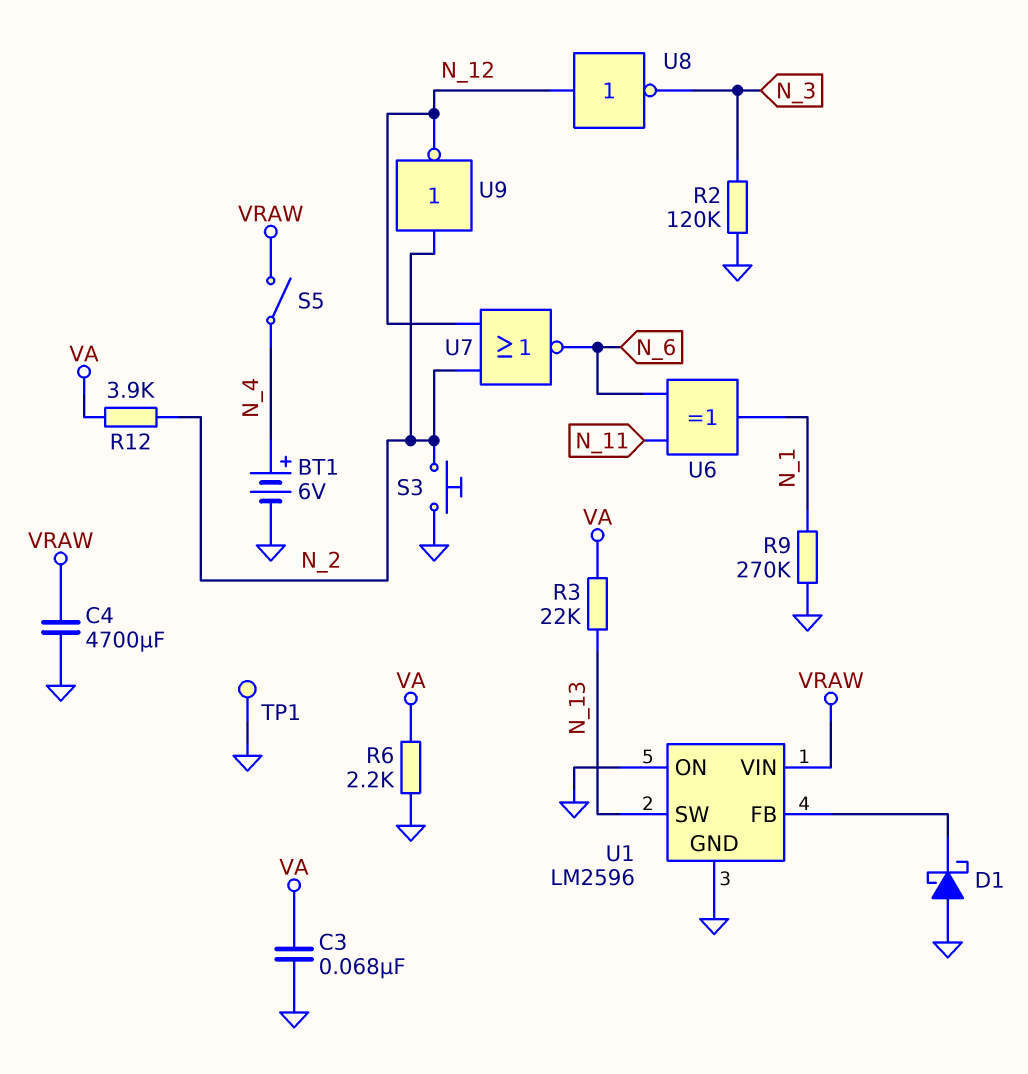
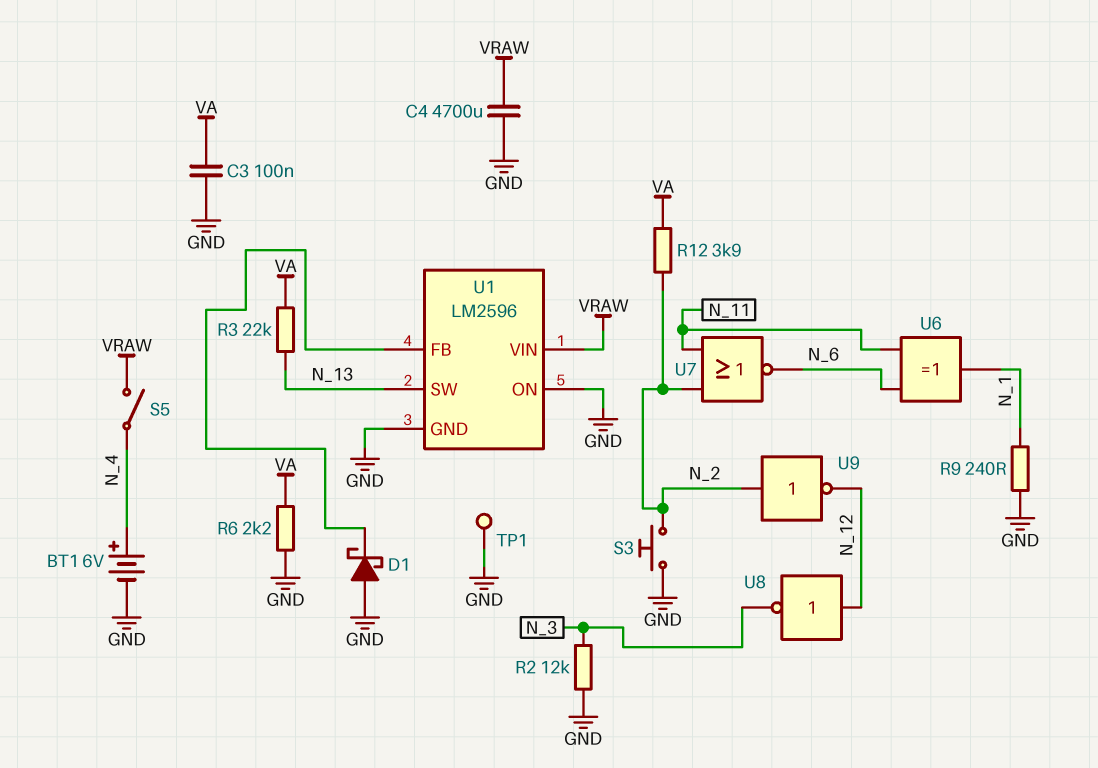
C3: 68nF (GND, VA) -> 100nF (GND, VA)
R2: 120k (GND, N_3) -> 12k (GND, N_3)
R9: 270k (GND, N_1) -> 240 (GND, N_1)
U7: NOR (in N_2, in N_12, out N_6) -> NOR (in N_2, in N_11, out N_6)

